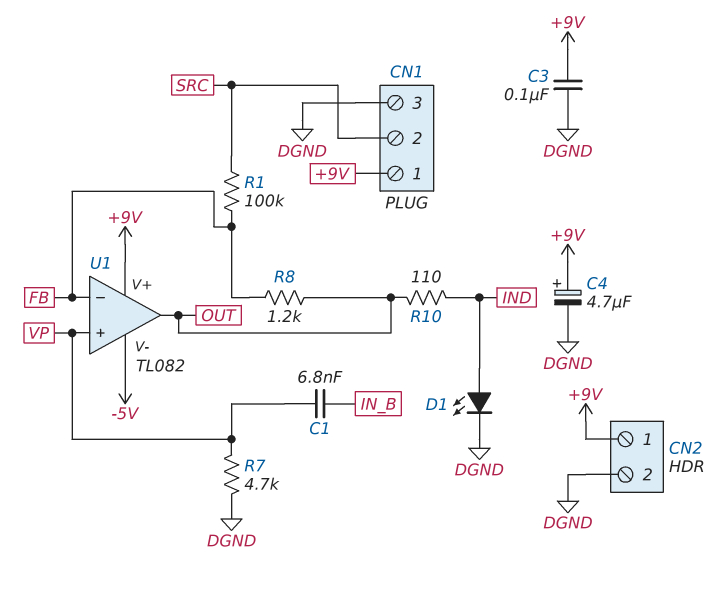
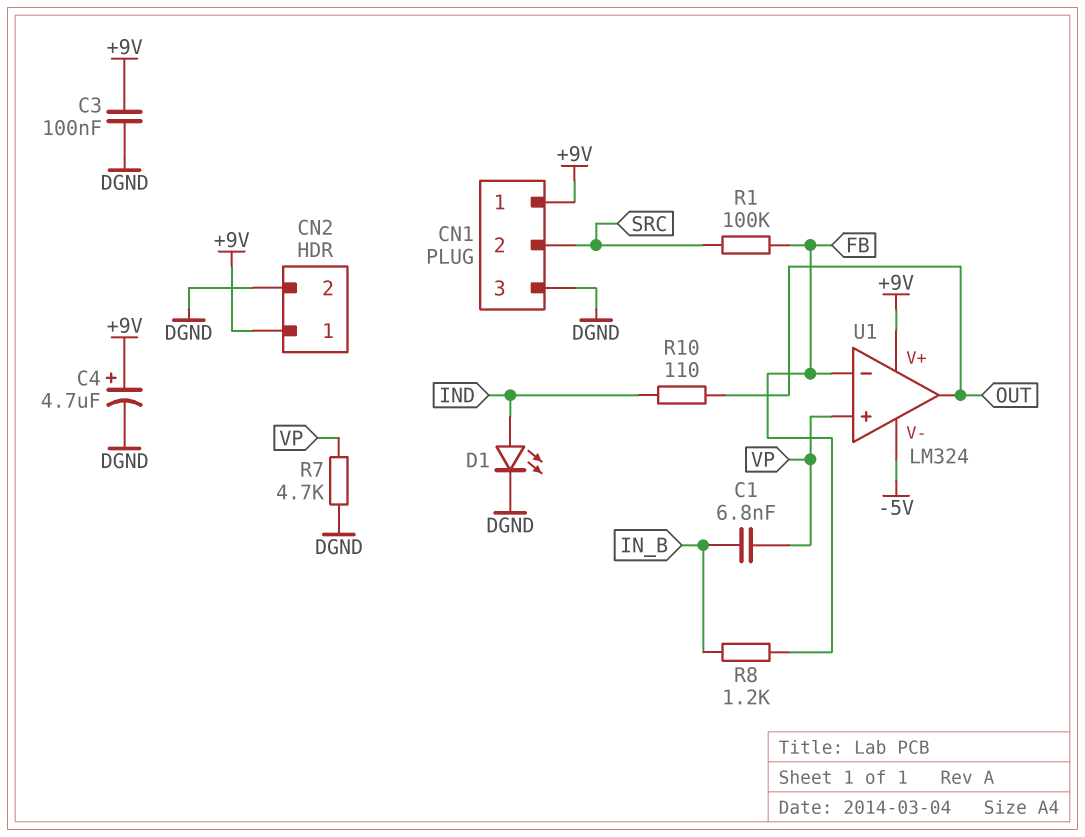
R8: 1.2k (FB, OUT) -> 1.2k (FB, IN_B)
U1: TL082 -> LM324

